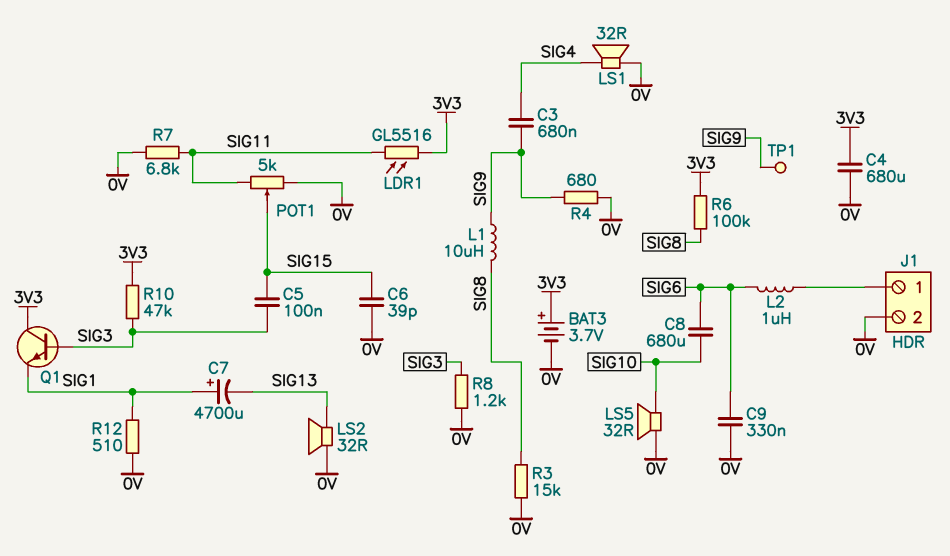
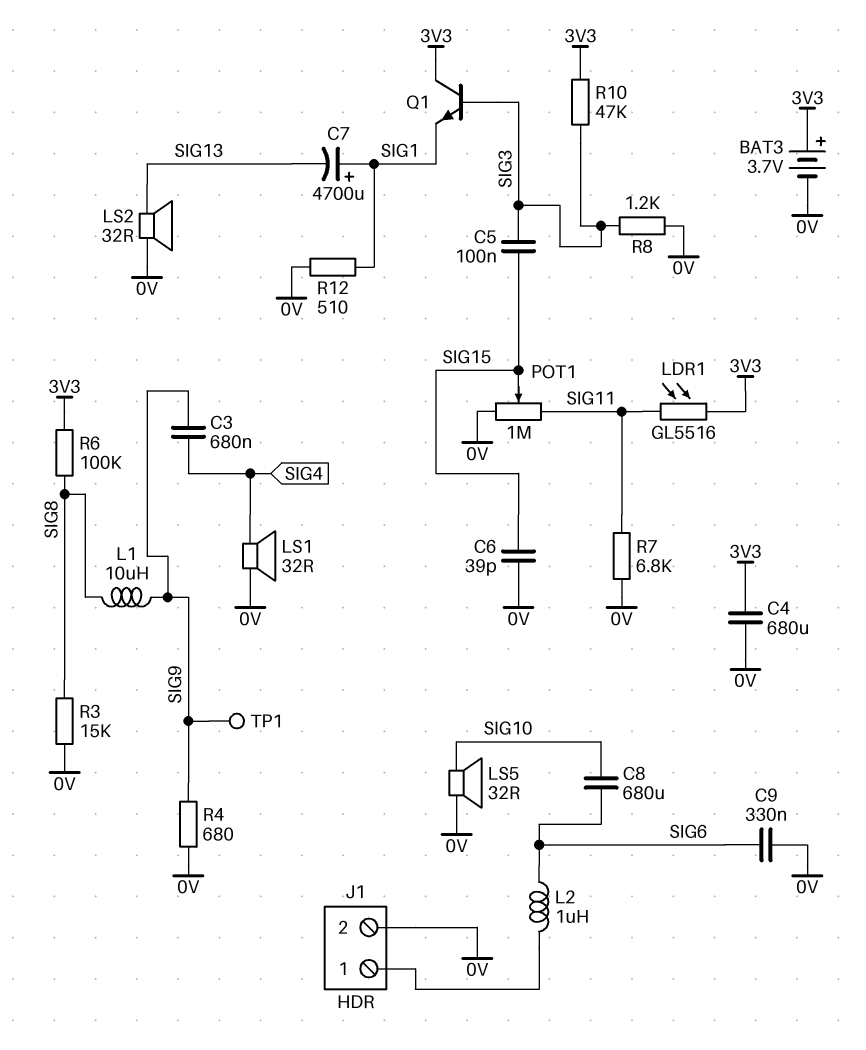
POT1: 5k (0V, SIG11, wiper SIG15) -> 1M (0V, SIG11, wiper SIG15)

